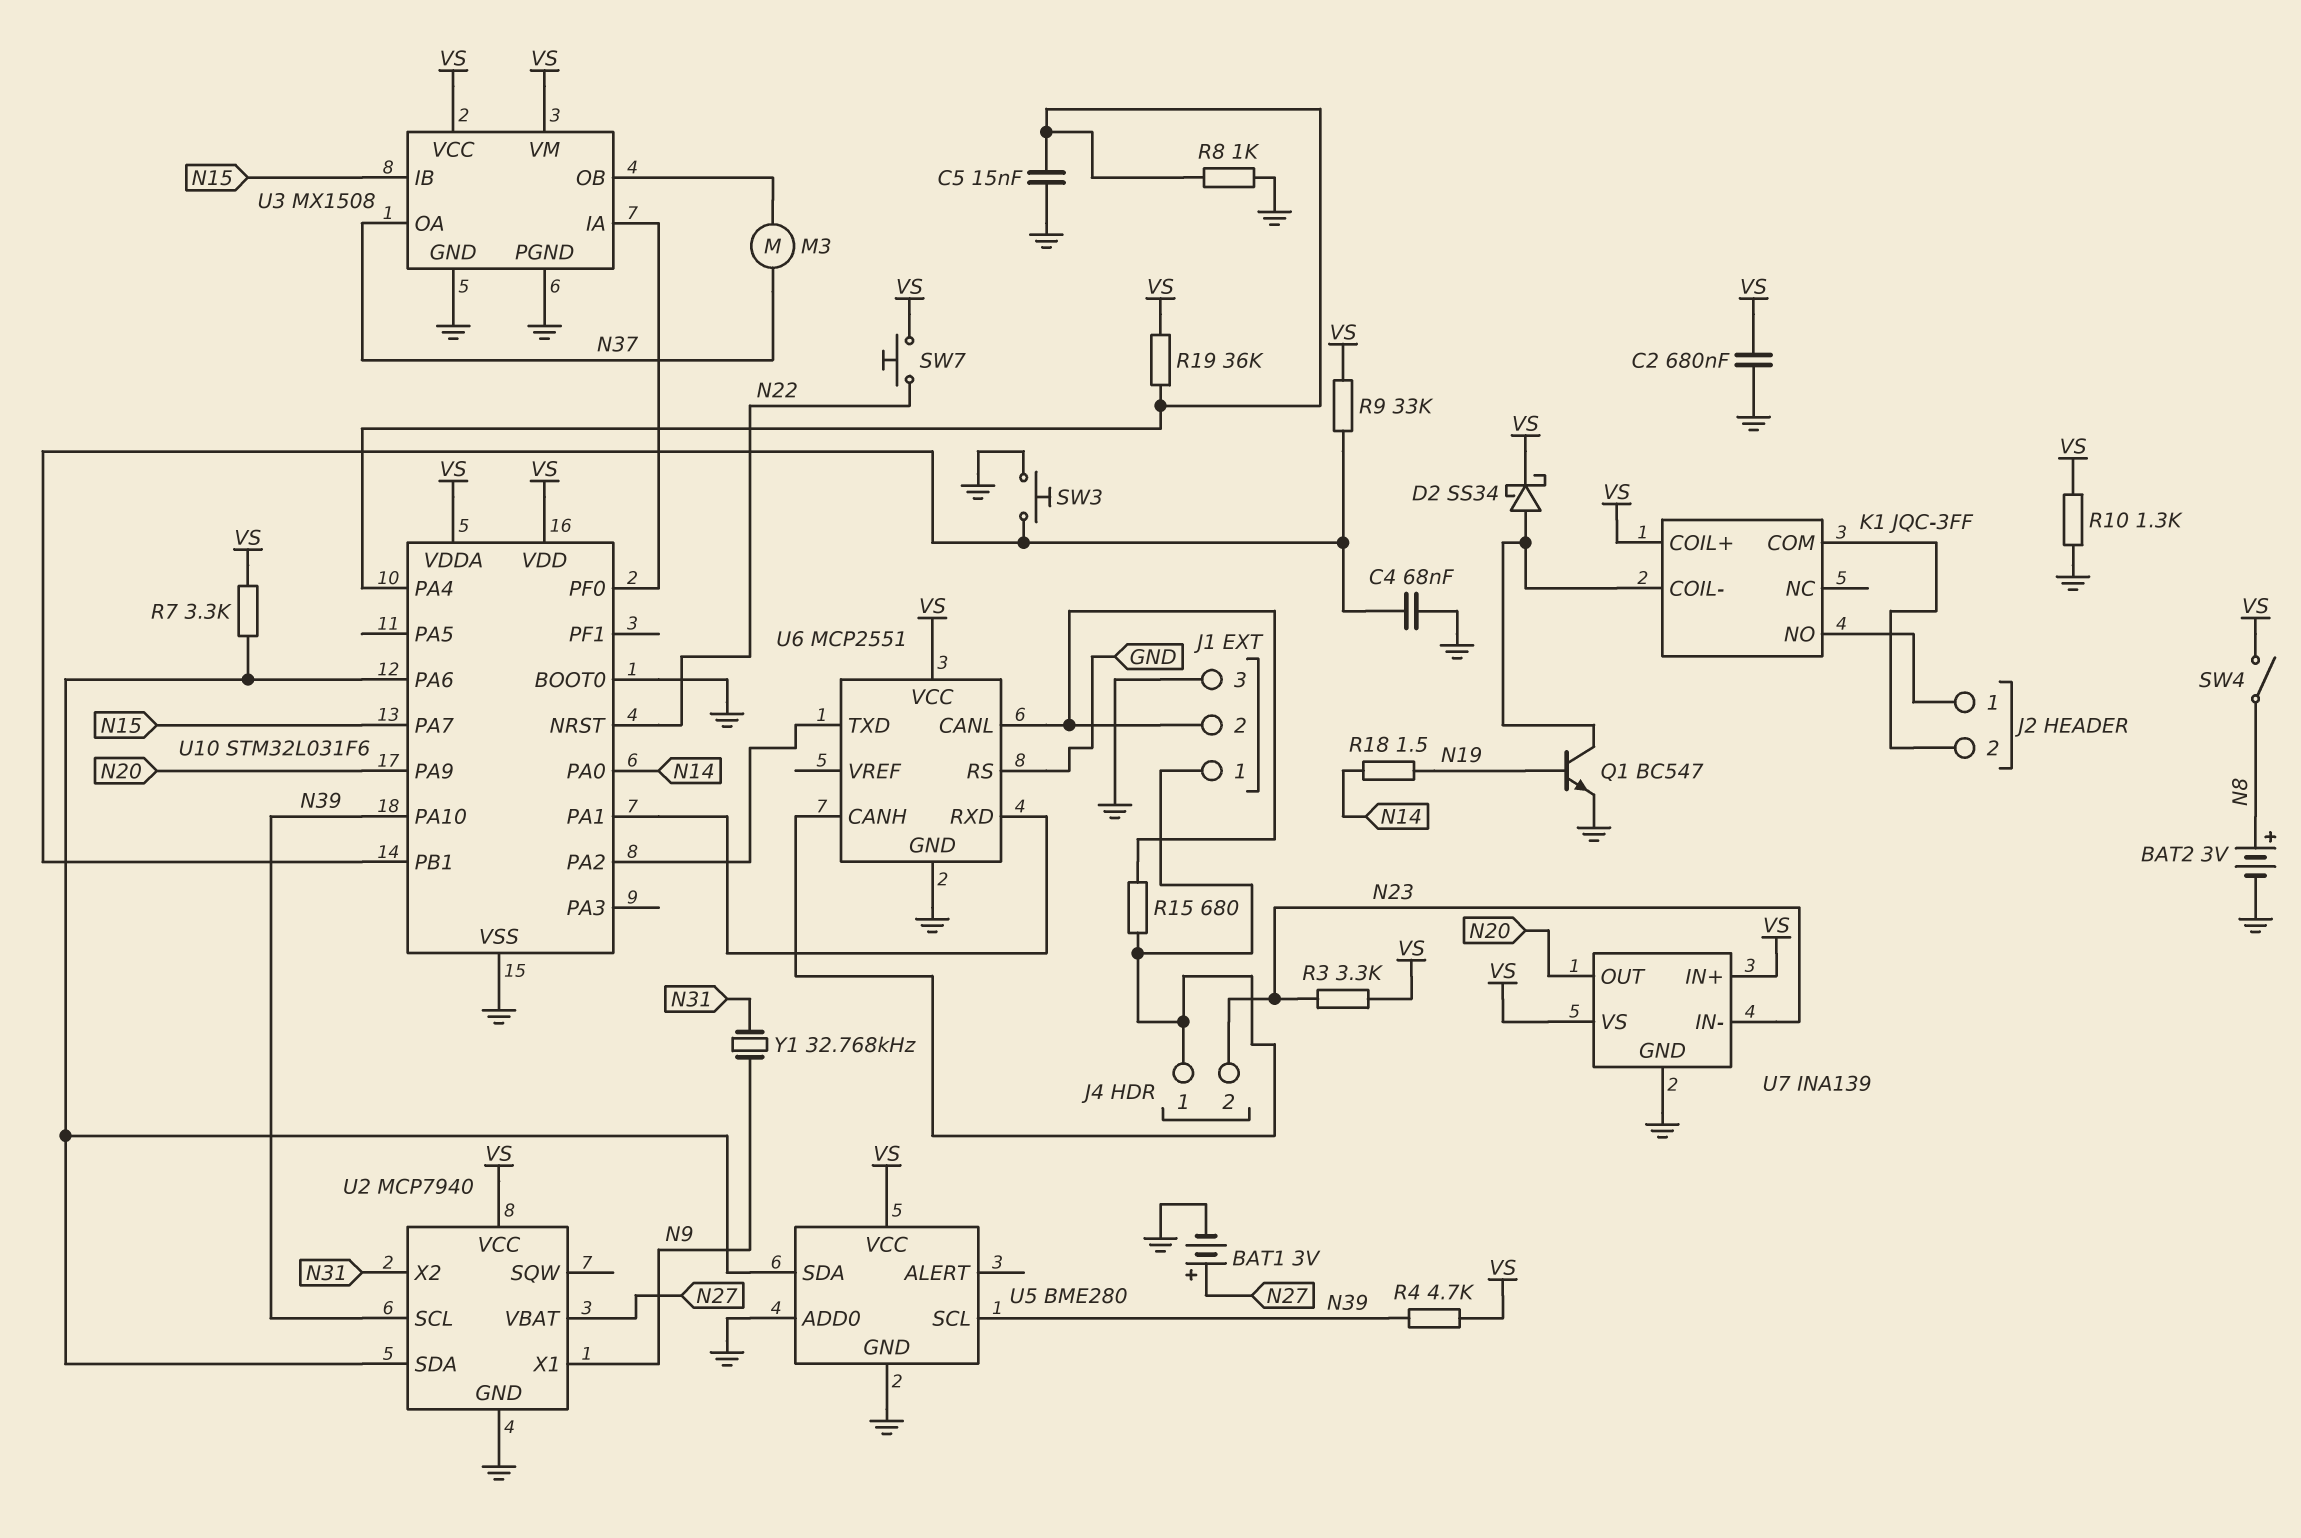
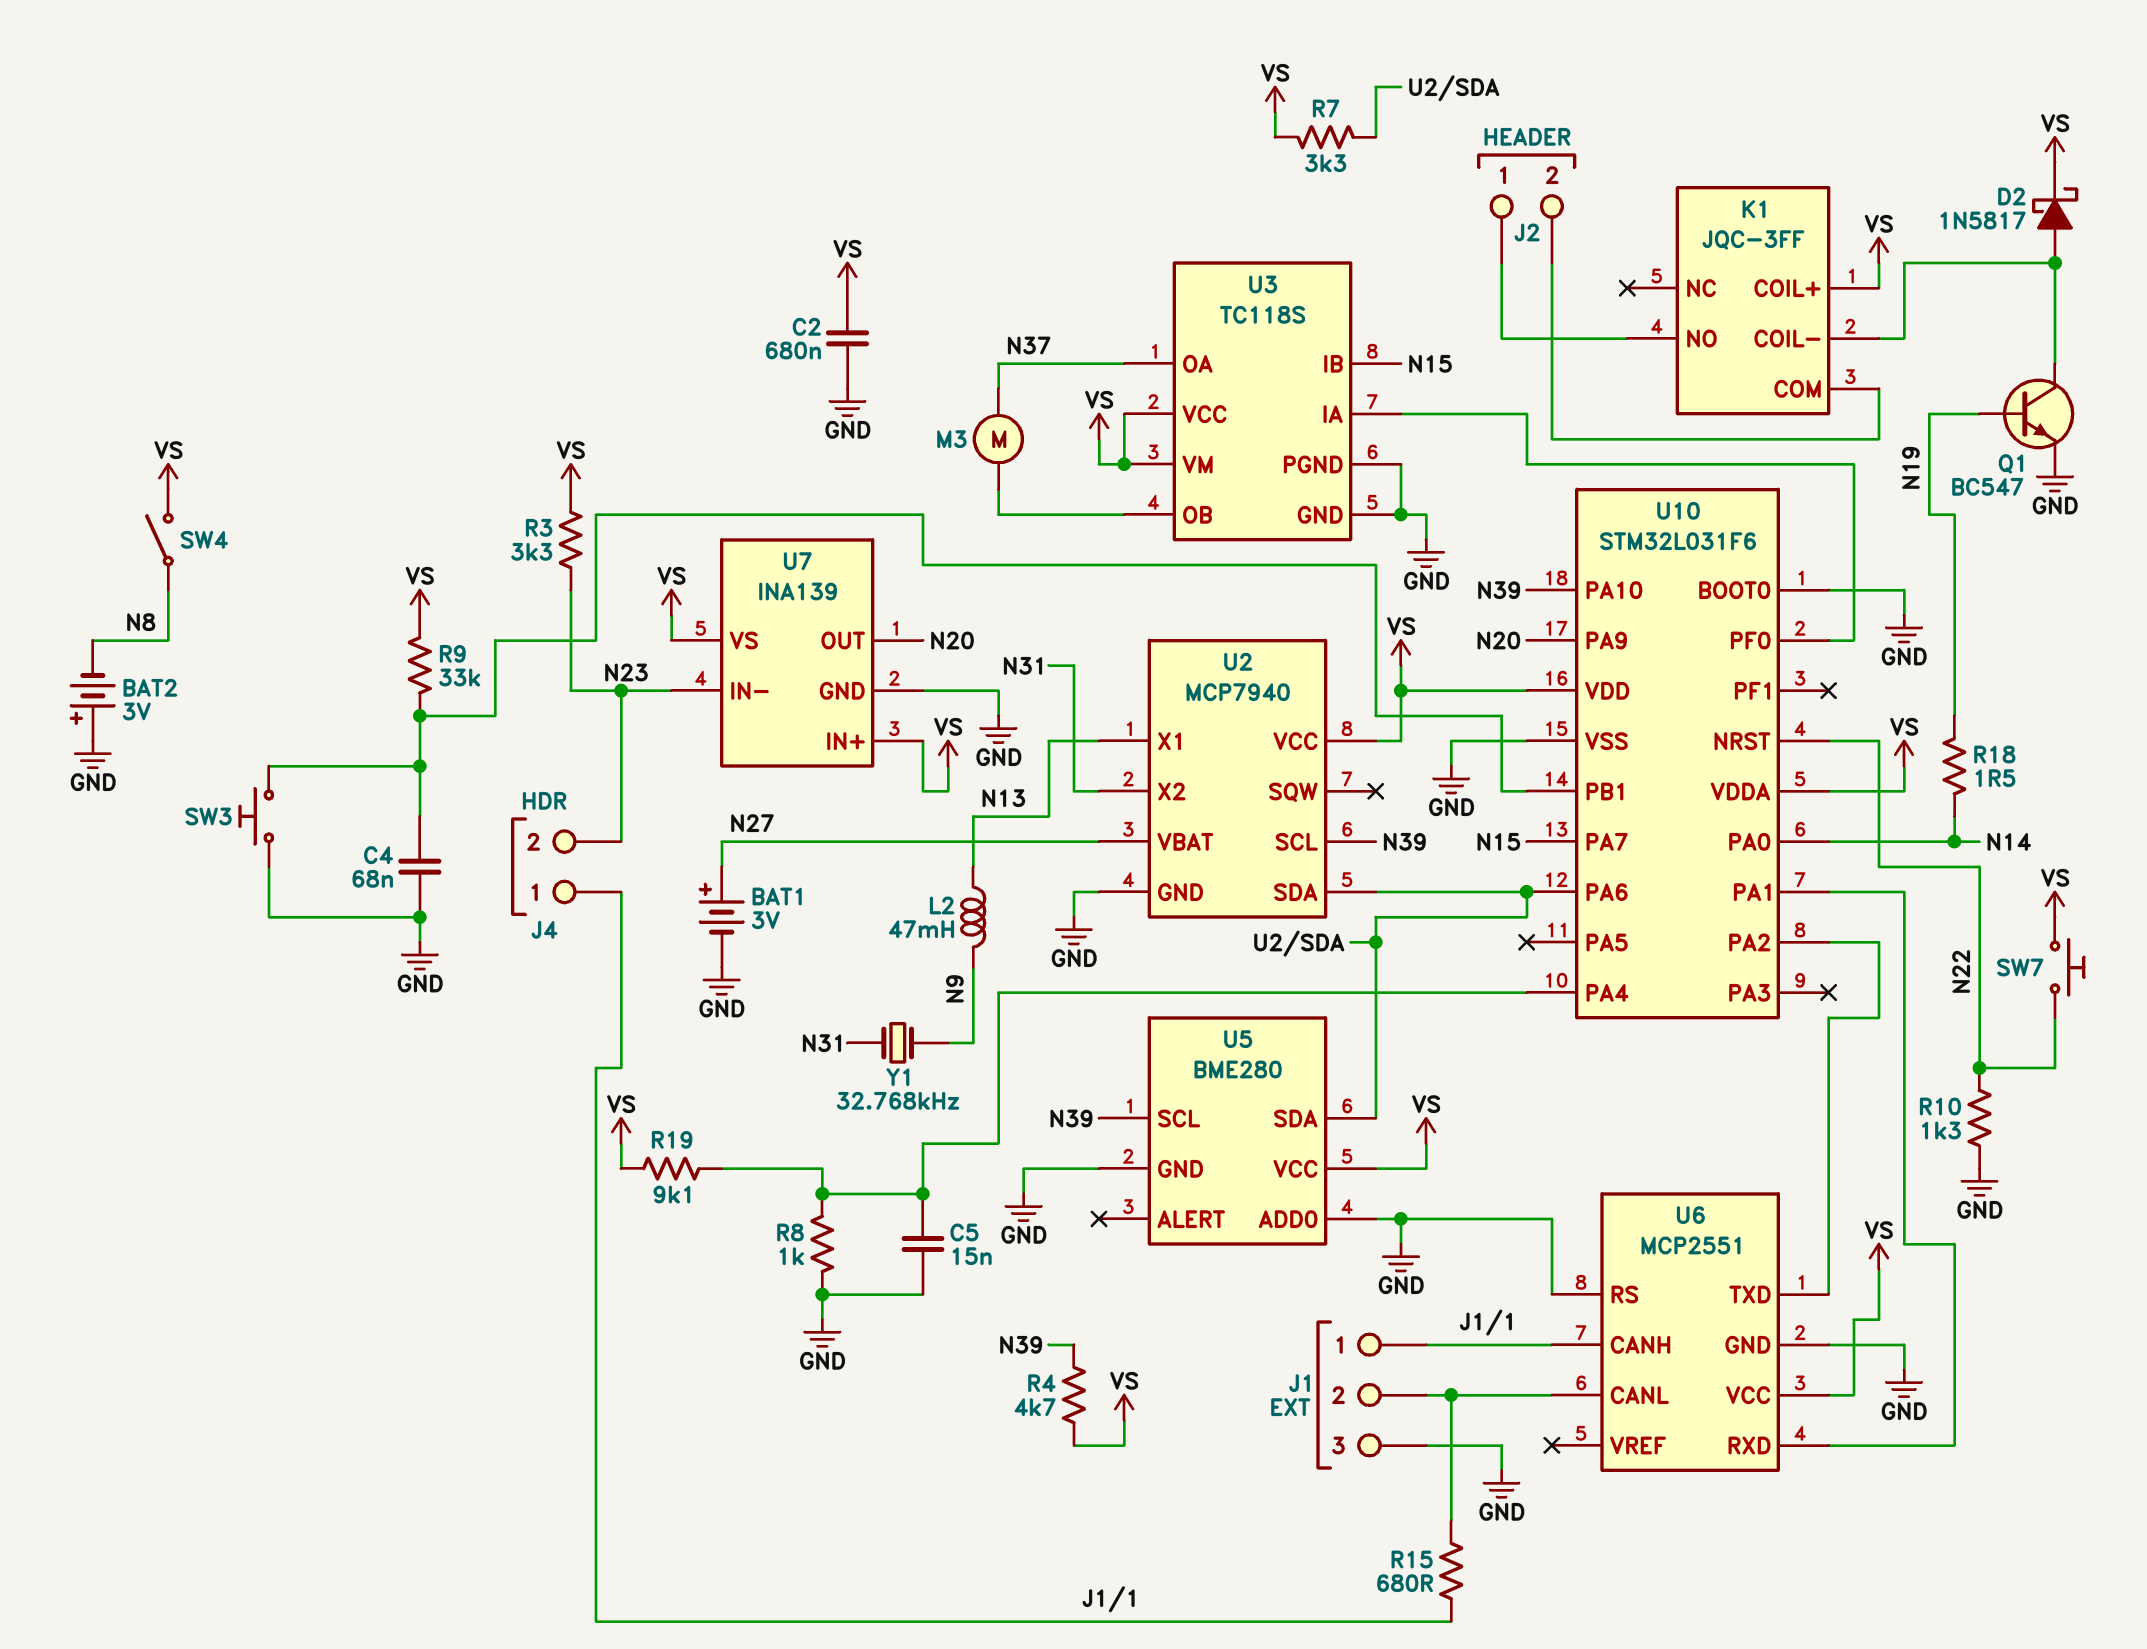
BAT2: 3V (plus N8, minus GND) -> 3V (plus GND, minus N8)
D2: schottky SS34 (A K1/COIL-, K VS) -> schottky 1N5817 (A K1/COIL-, K VS)
L2: none -> 47mH (N9, N13)
R10: 1.3k (GND, VS) -> 1.3k (GND, N22)
R19: 36k (U10/PA4, VS) -> 9.1k (U10/PA4, VS)
U2 pin X1: N9 -> N13
U3: MX1508 -> TC118S

